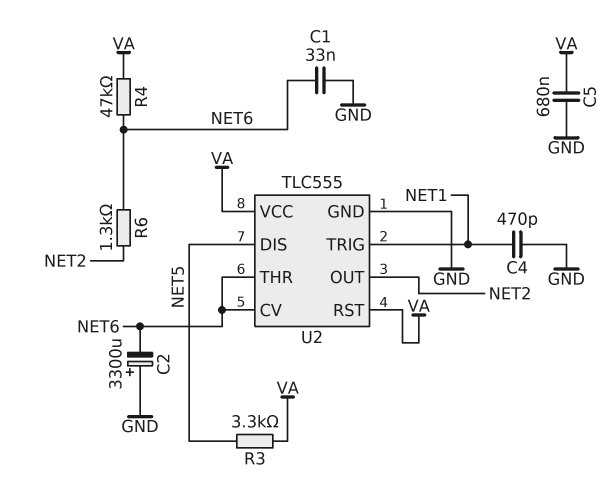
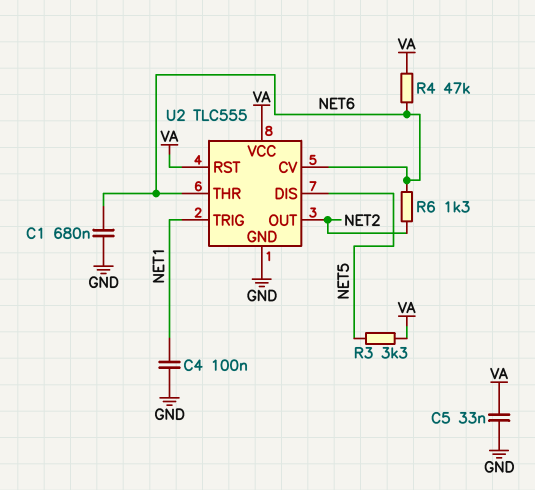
C1: 33nF (GND, NET6) -> 680nF (GND, NET6)
C2: 3300uF (plus GND, minus NET6) -> none
C4: 470pF (GND, NET1) -> 100nF (GND, NET1)
C5: 680nF (GND, VA) -> 33nF (GND, VA)

